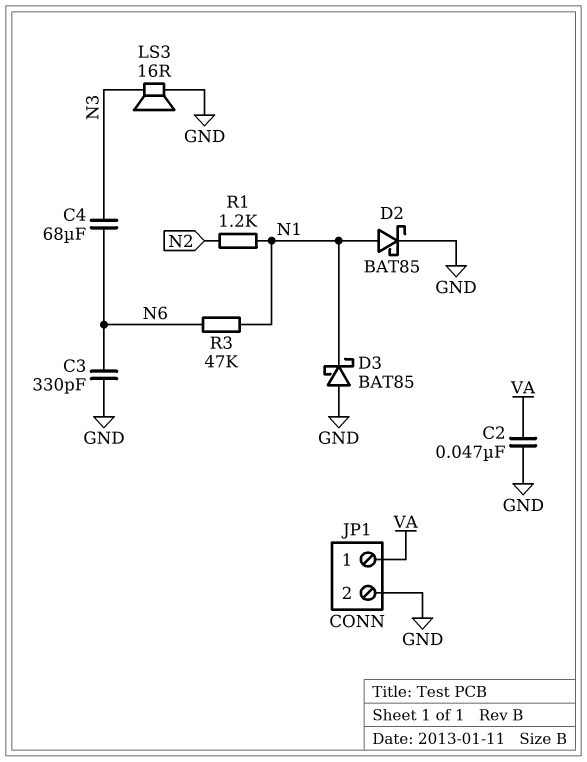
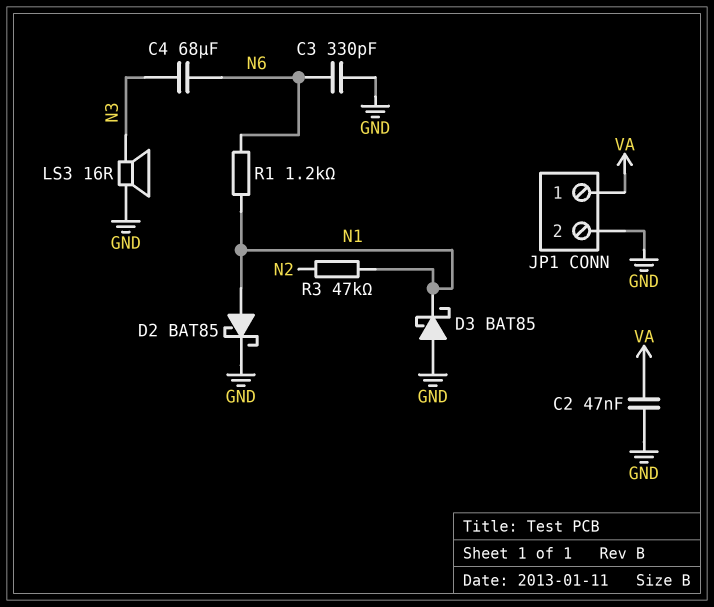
R1: 1.2k (N1, N2) -> 1.2k (N1, N6)
R3: 47k (N1, N6) -> 47k (N1, N2)

